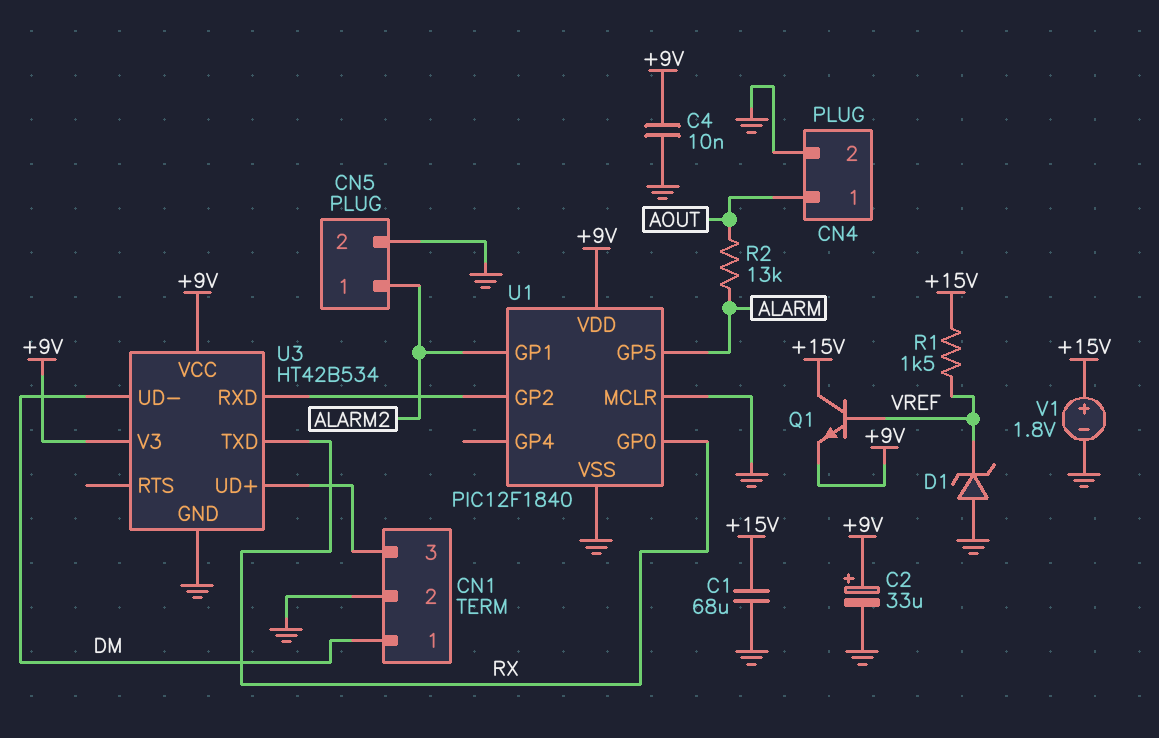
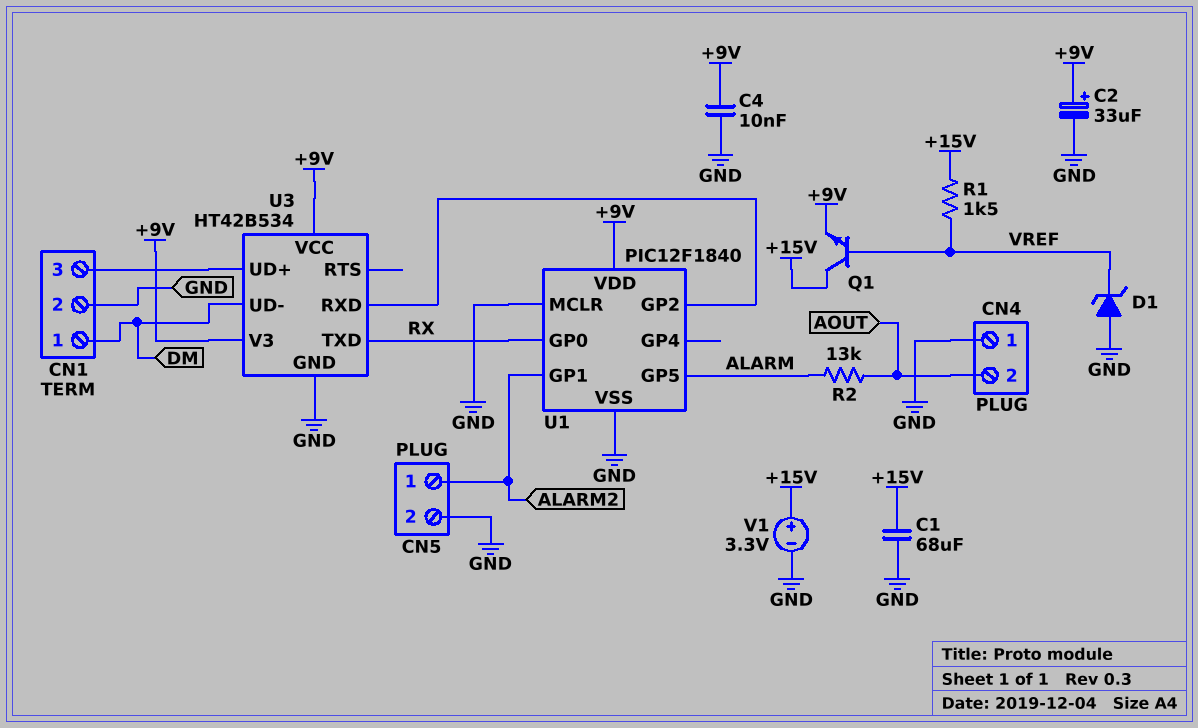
CN4 pin 1: AOUT -> GND
CN4 pin 2: GND -> AOUT
V1: 1.8V (plus +15V, minus GND) -> 3.3V (plus +15V, minus GND)

